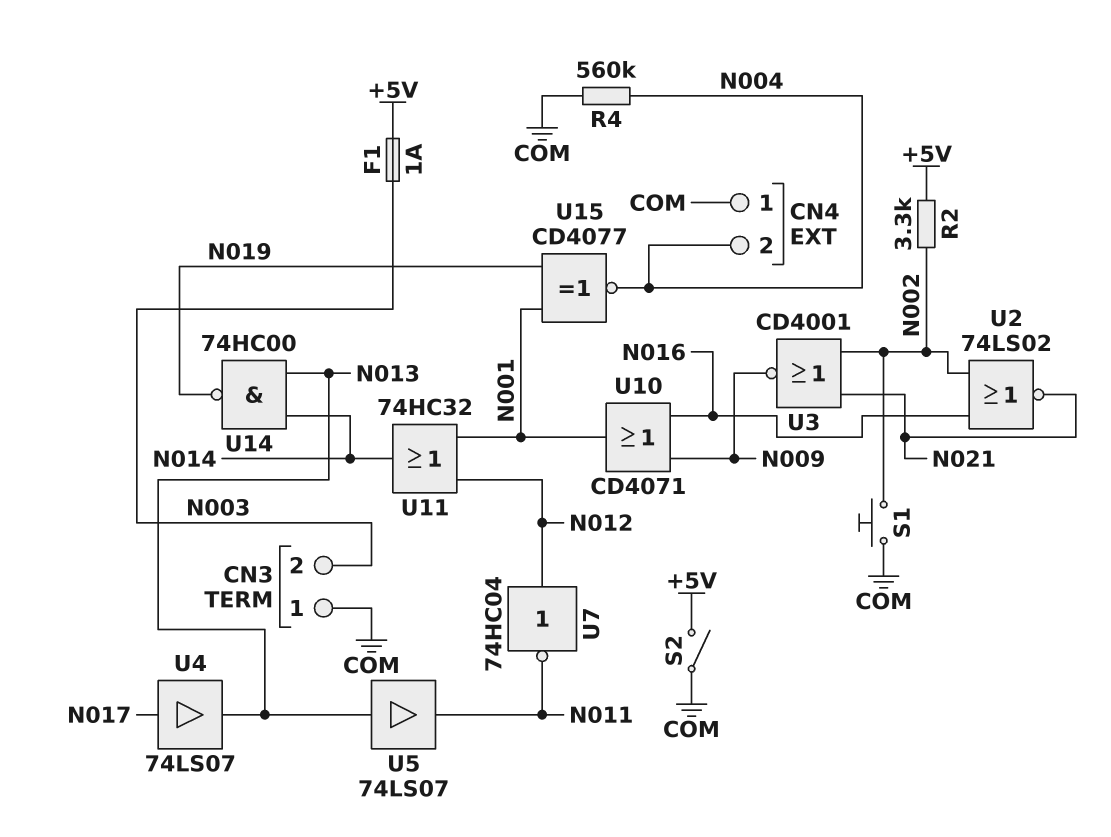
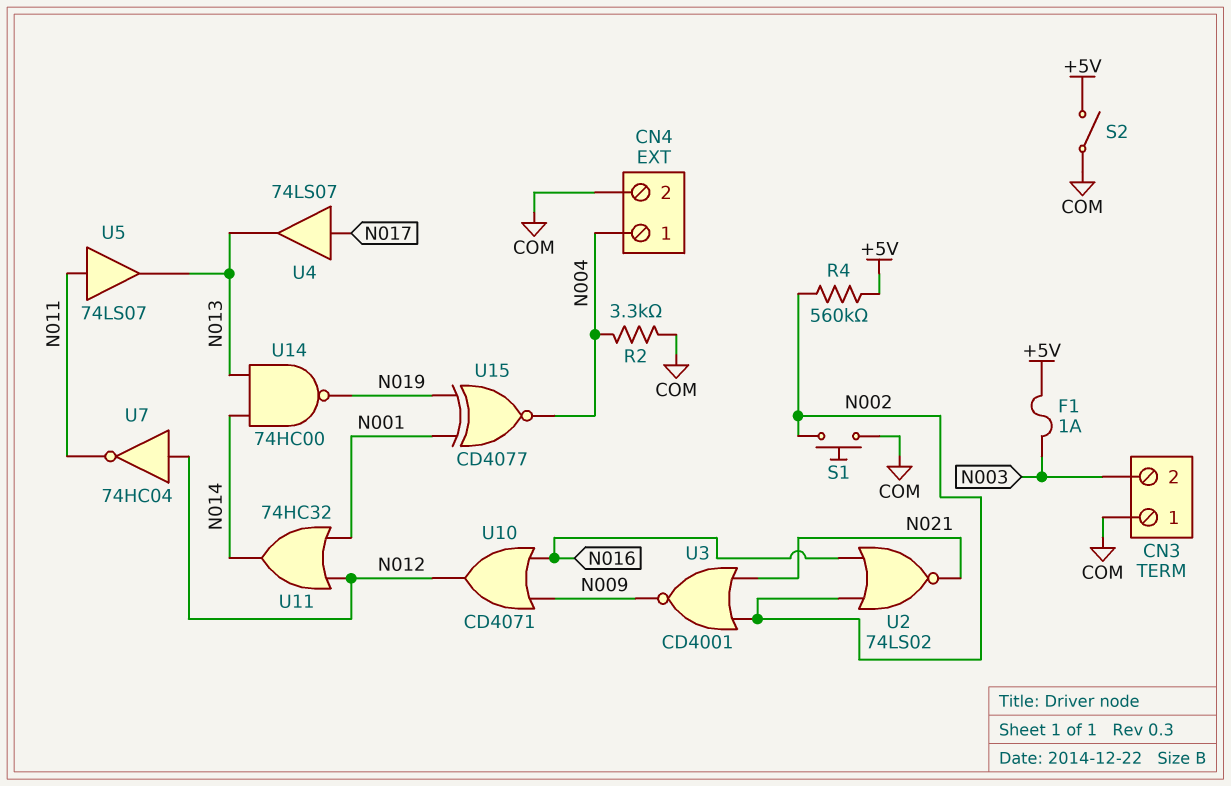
CN4 pin 1: COM -> N004
CN4 pin 2: N004 -> COM
R2: 3.3k (+5V, N002) -> 3.3k (COM, N004)
R4: 560k (COM, N004) -> 560k (+5V, N002)
U5: buffer 74LS07 (in N013, out N011) -> buffer 74LS07 (in N011, out N013)
U10: OR CD4071 (in N009, in N016, out N001) -> OR CD4071 (in N009, in N016, out N012)

